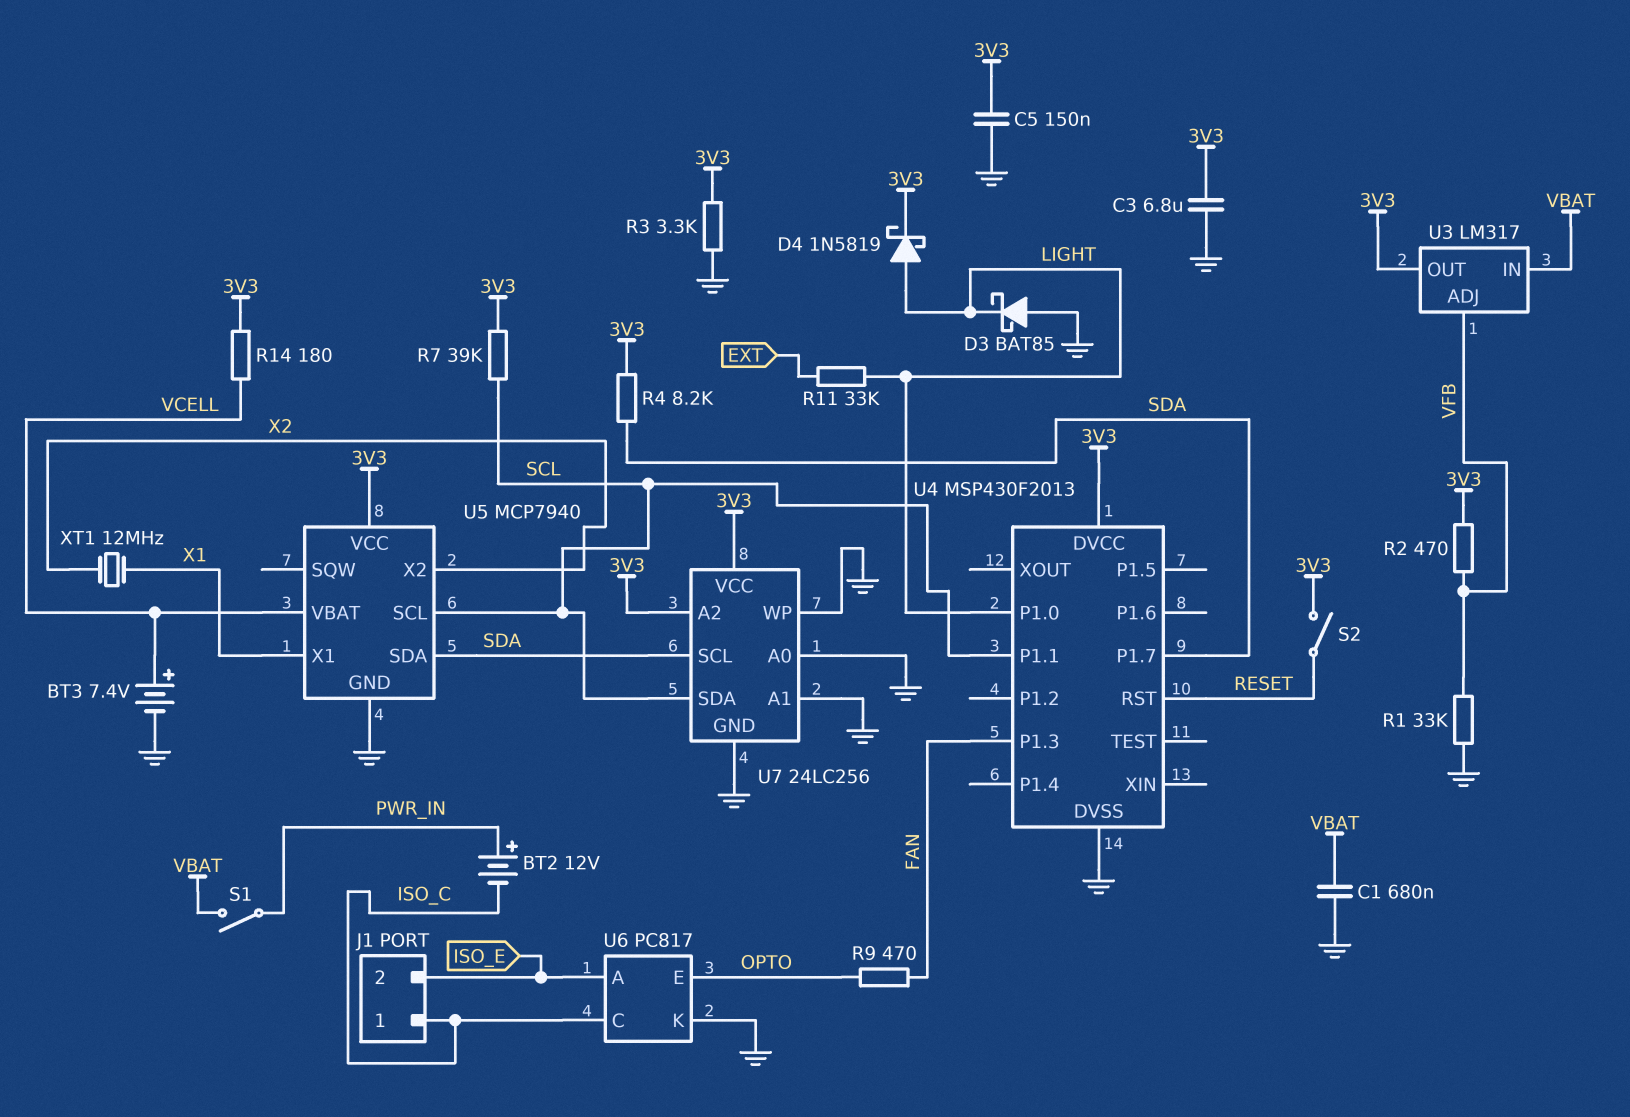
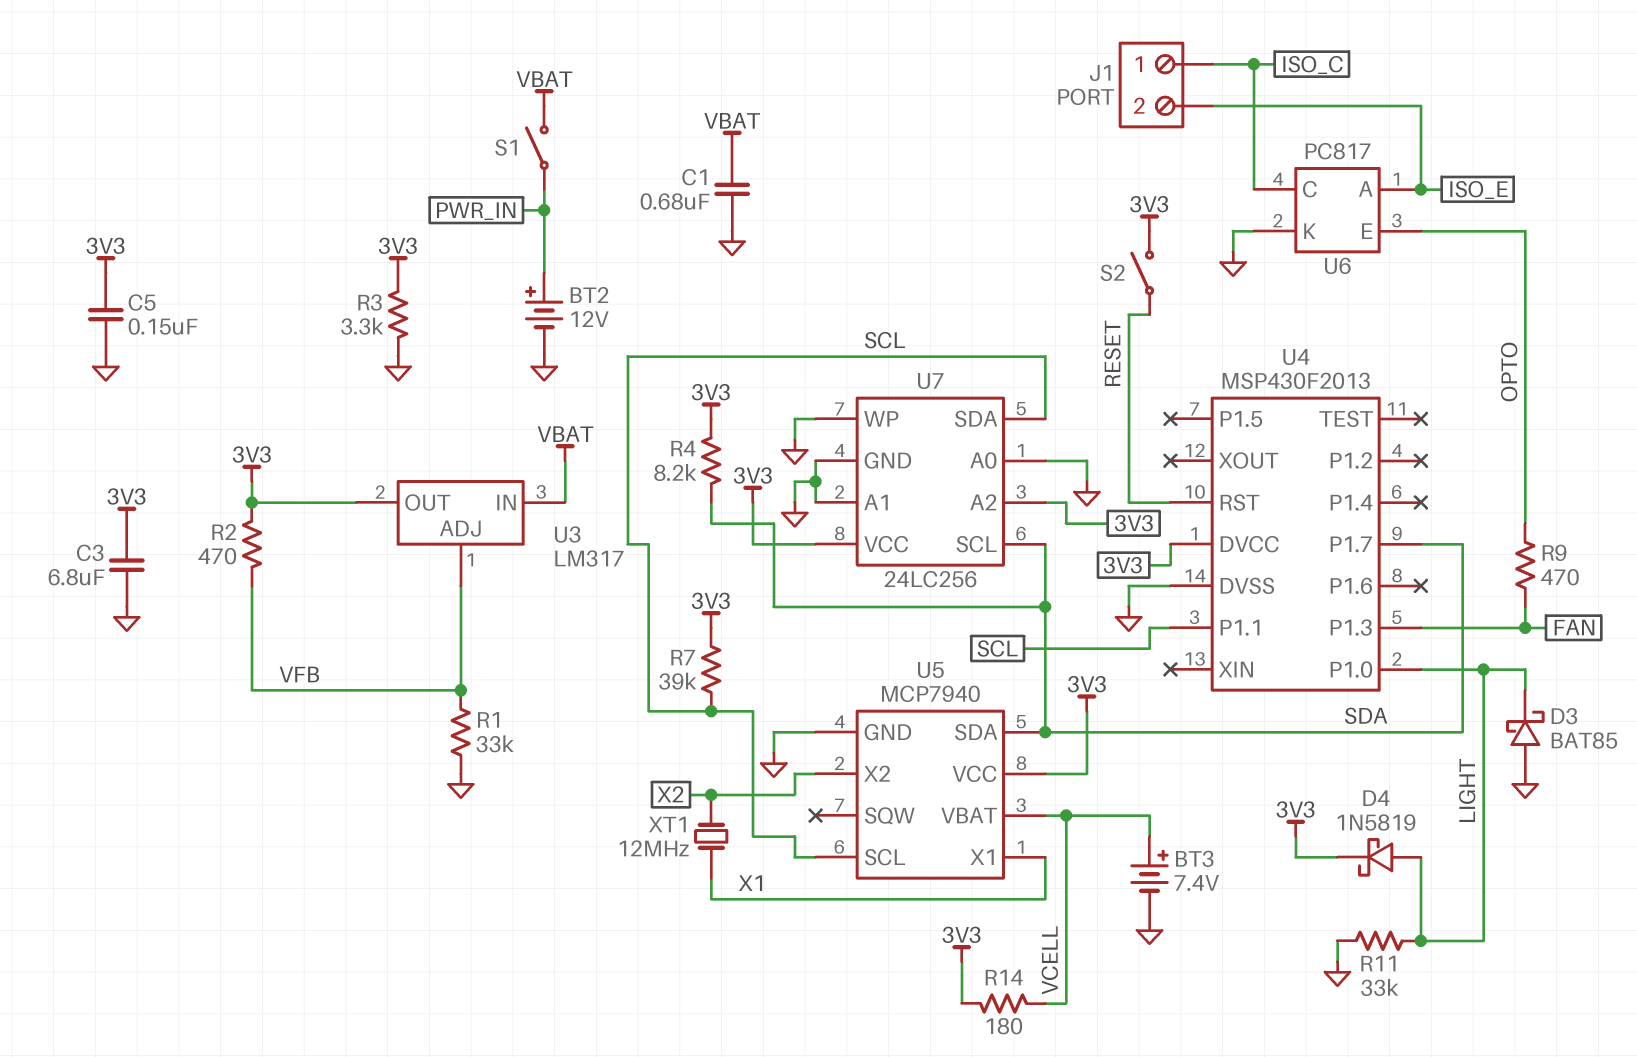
BT2: 12V (plus PWR_IN, minus ISO_C) -> 12V (plus PWR_IN, minus GND)
R11: 33k (EXT, LIGHT) -> 33k (GND, LIGHT)

